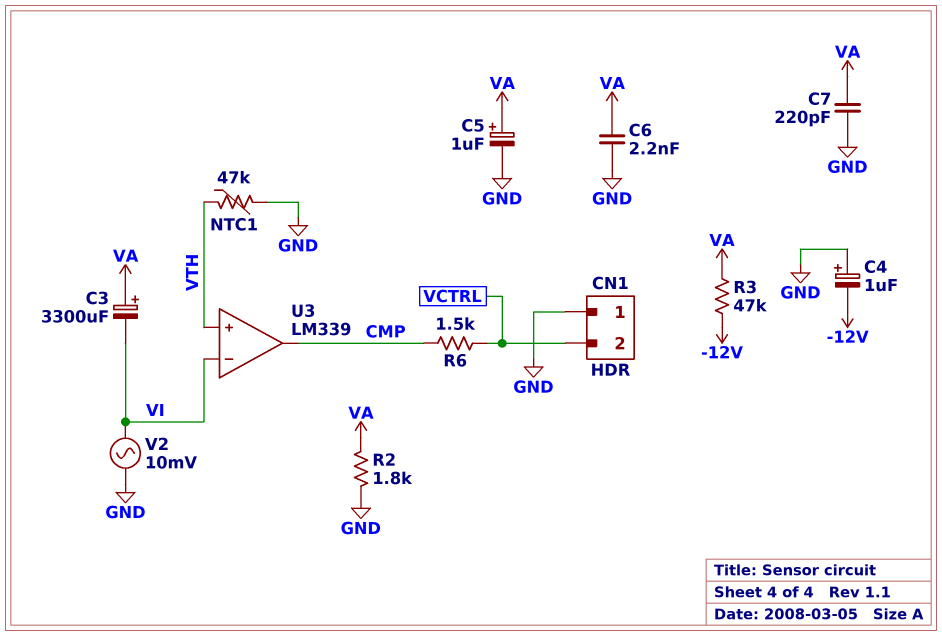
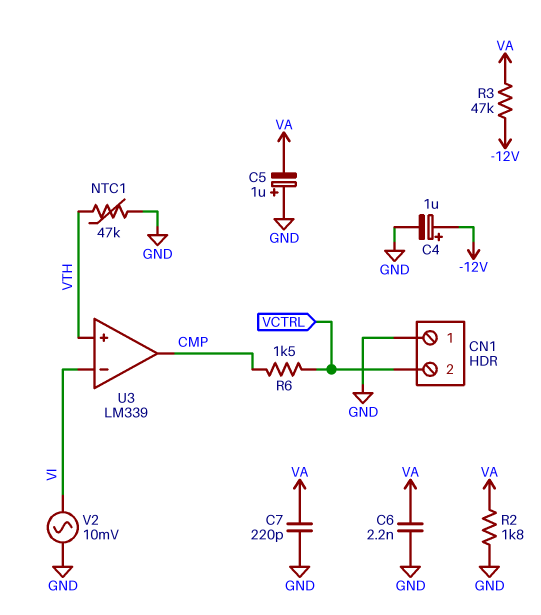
C3: 3300uF (plus VA, minus VI) -> none
C4: 1uF (plus GND, minus -12V) -> 1uF (plus -12V, minus GND)
C5: 1uF (plus VA, minus GND) -> 1uF (plus GND, minus VA)

